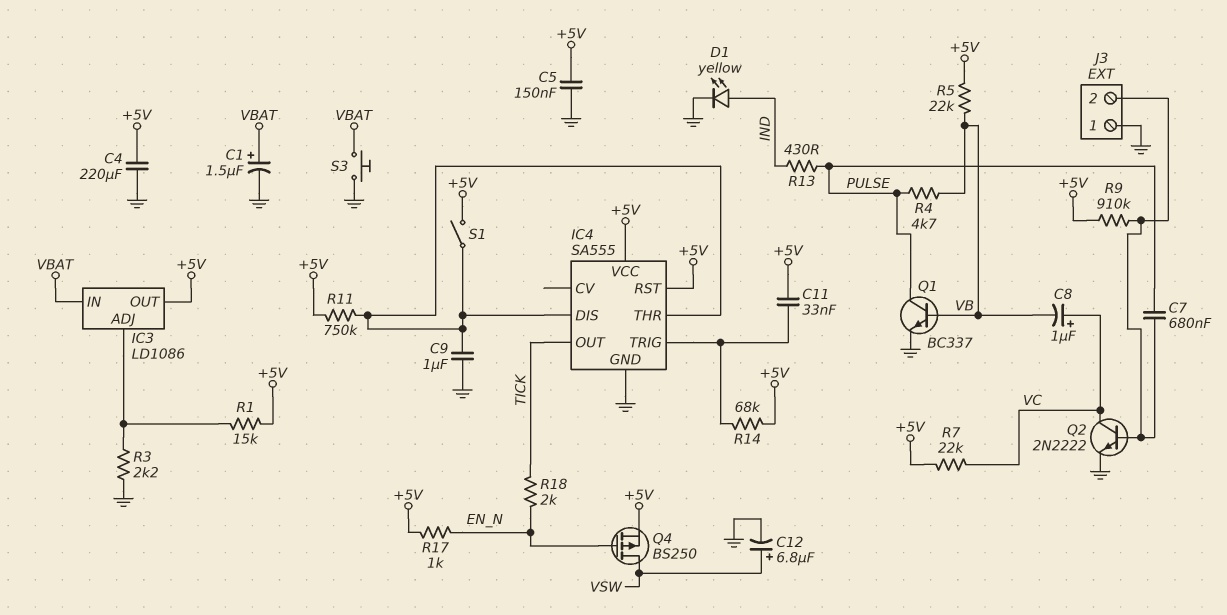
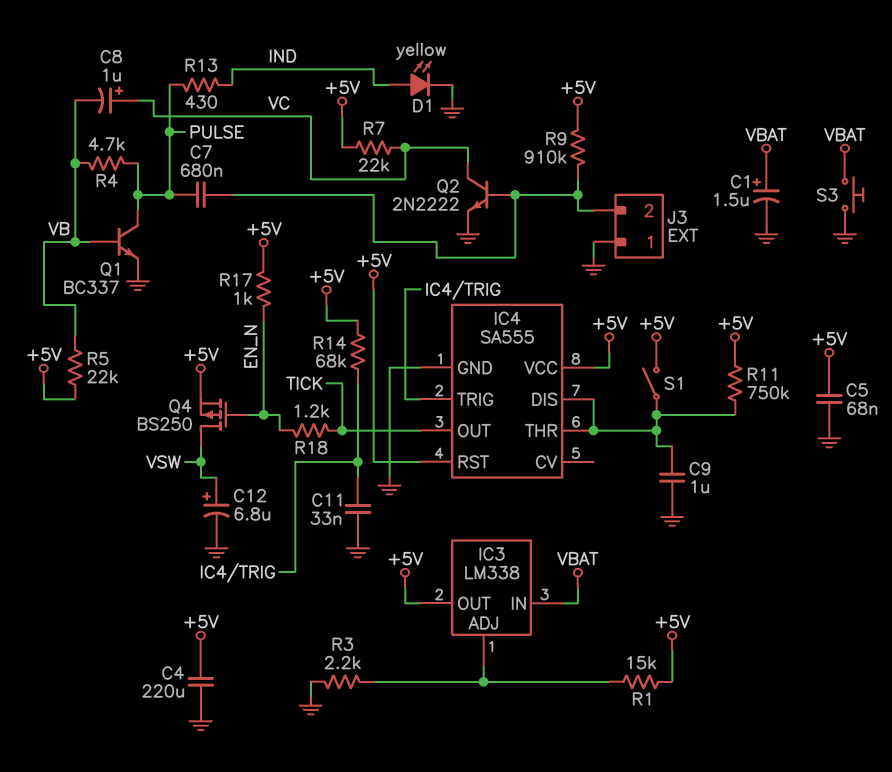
C5: 150nF (+5V, GND) -> 68nF (+5V, GND)
C11: 33nF (+5V, IC4/TRIG) -> 33nF (GND, IC4/TRIG)
IC3: LD1086 -> LM338
R18: 2k (EN_N, TICK) -> 1.2k (EN_N, TICK)

